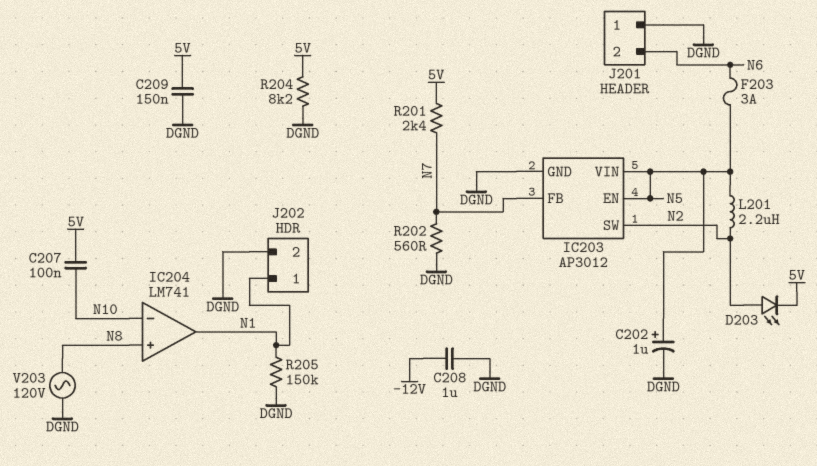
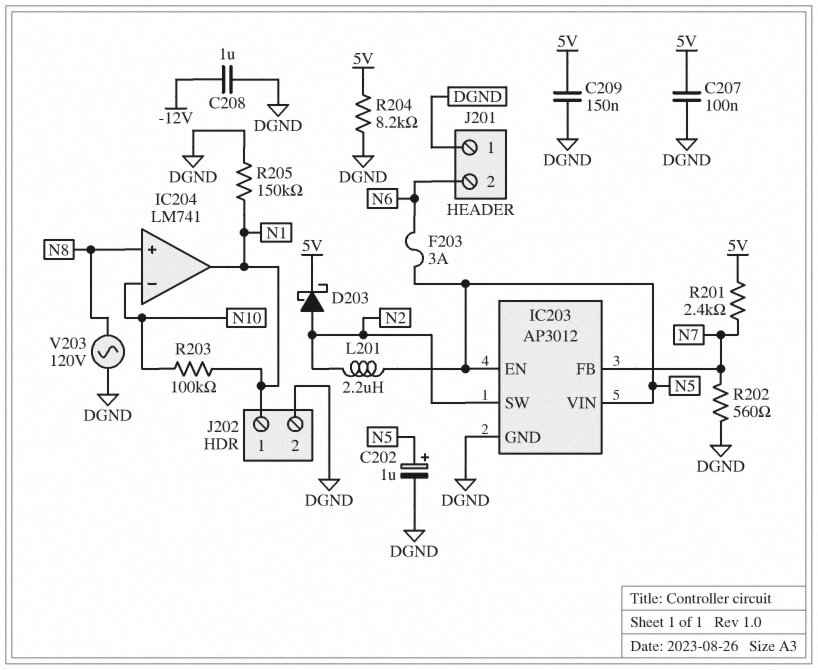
C207: 100nF (5V, N10) -> 100nF (5V, DGND)
D203: LED (A N2, K 5V) -> schottky (A N2, K 5V)
R203: none -> 100k (N1, N10)

